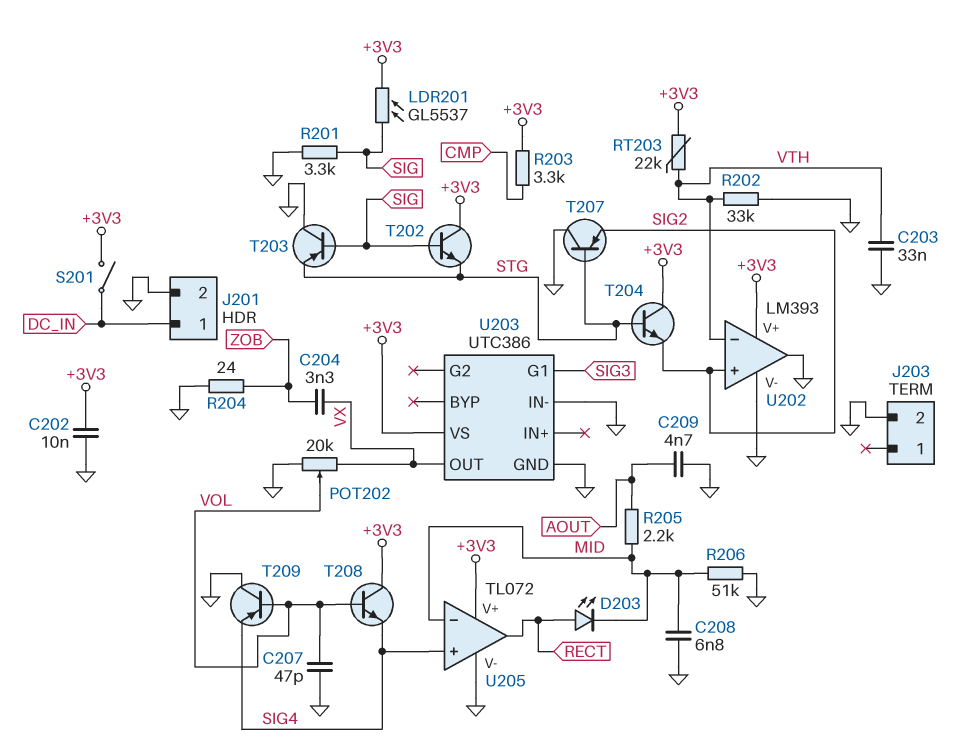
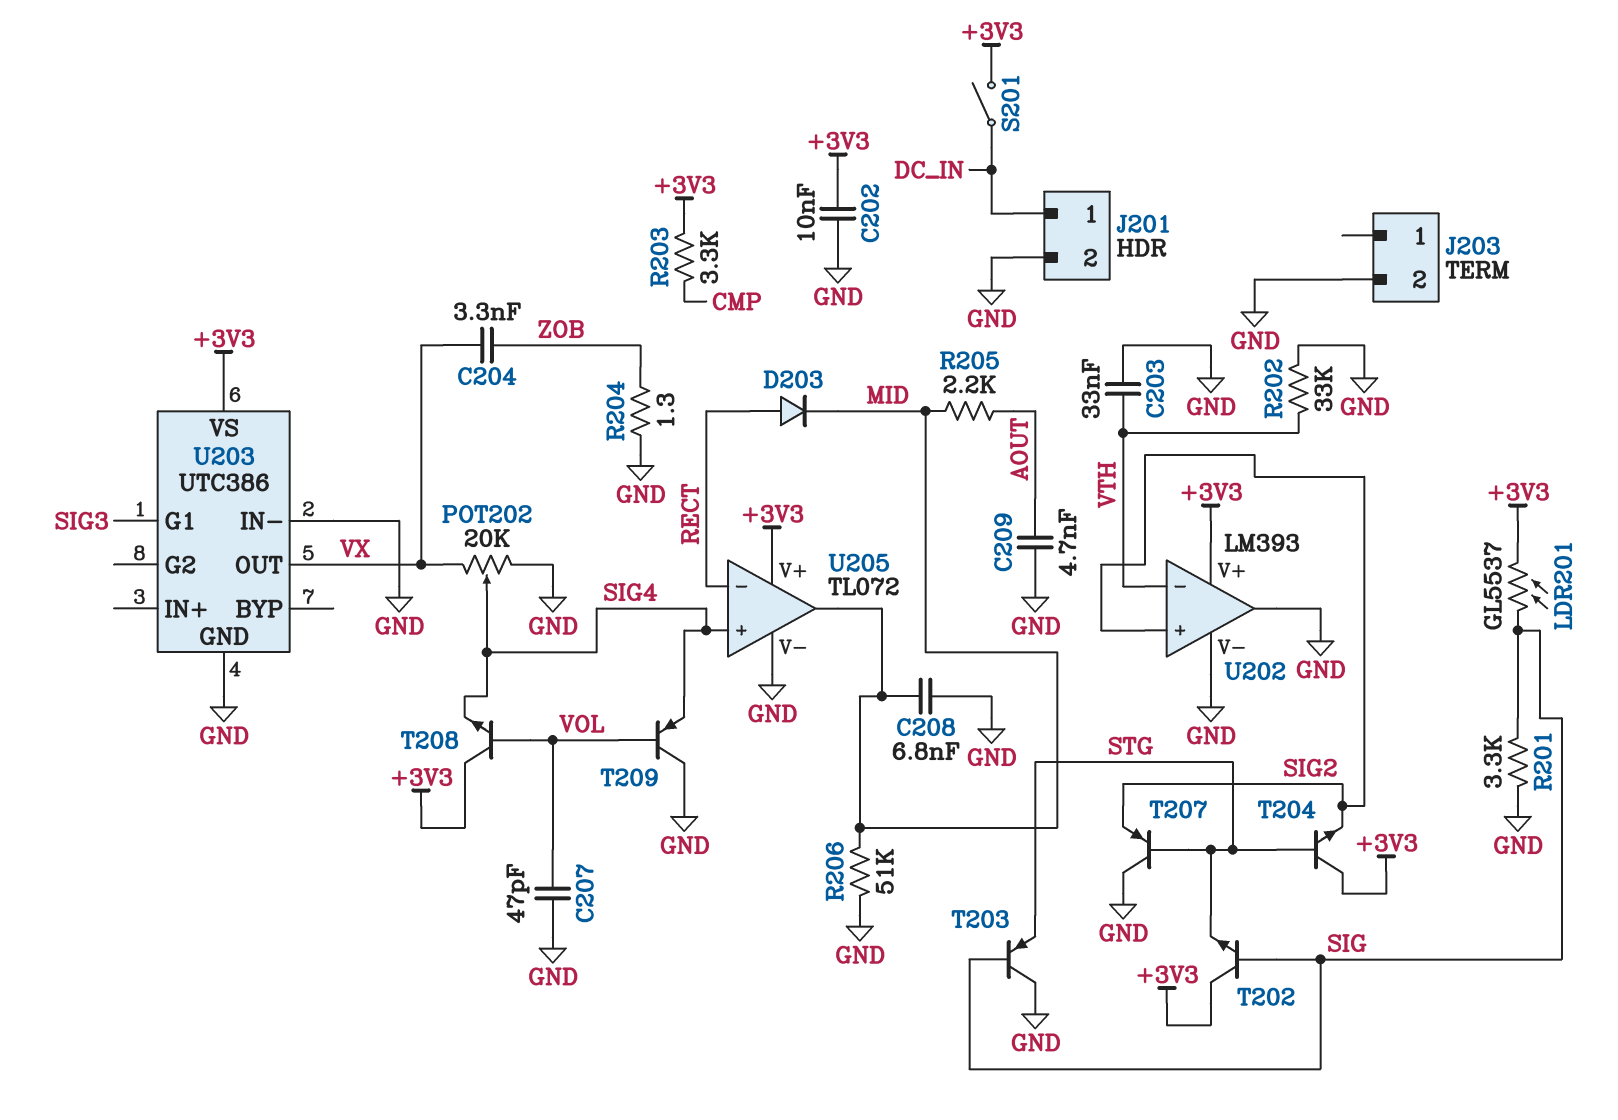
D203: LED (A RECT, K MID) -> diode (A RECT, K MID)
POT202: 20k (GND, VX, wiper VOL) -> 20k (GND, VX, wiper SIG4)
R204: 24 (GND, ZOB) -> 1.3 (GND, ZOB)
RT203: 22k (+3V3, VTH) -> none
U205 pin in-: MID -> RECT
U205 pin out: RECT -> MID

